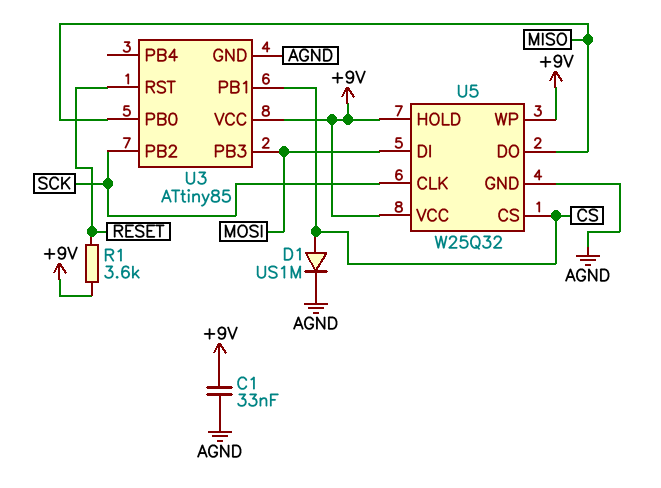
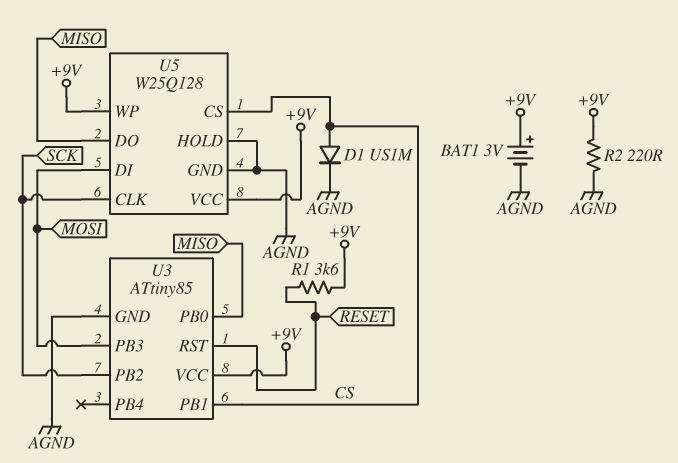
BAT1: none -> 3V (plus +9V, minus AGND)
C1: 33nF (+9V, AGND) -> none
R2: none -> 220 (+9V, AGND)
U5: W25Q32 -> W25Q128
U5 pin HOLD: +9V -> AGND

